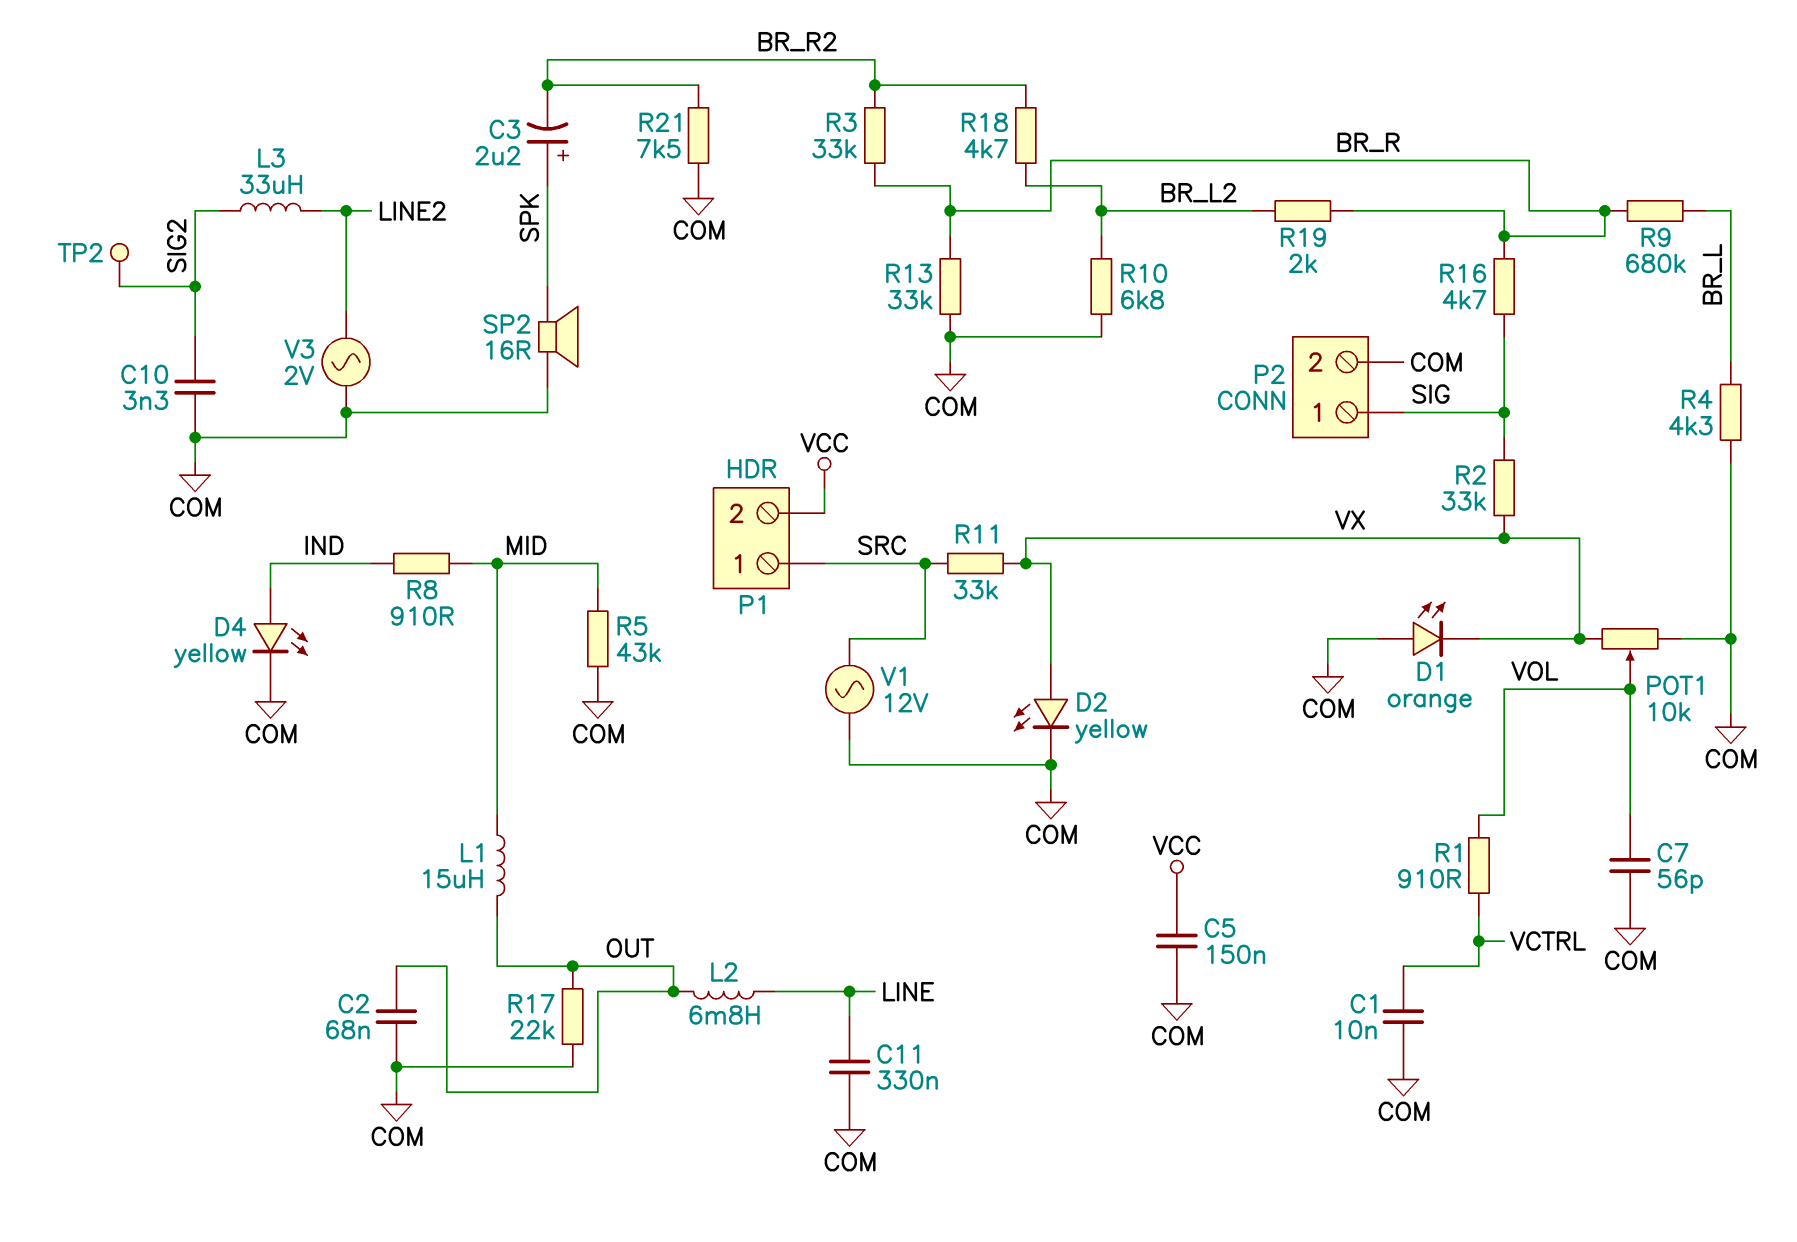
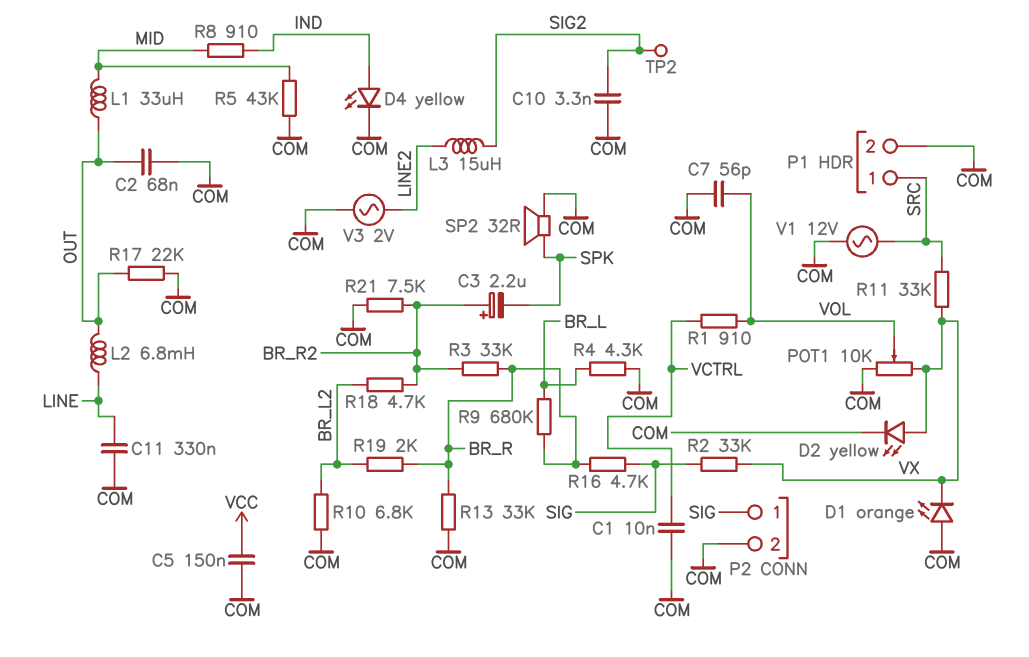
C3: 2.2uF (plus SPK, minus BR_R2) -> 2.2uF (plus BR_R2, minus SPK)
L1: 15uH (MID, OUT) -> 33uH (MID, OUT)
L3: 33uH (LINE2, SIG2) -> 15uH (LINE2, SIG2)
P1 pin 2: VCC -> COM
SP2: speaker 16R (COM, SPK) -> speaker 32R (COM, SPK)

